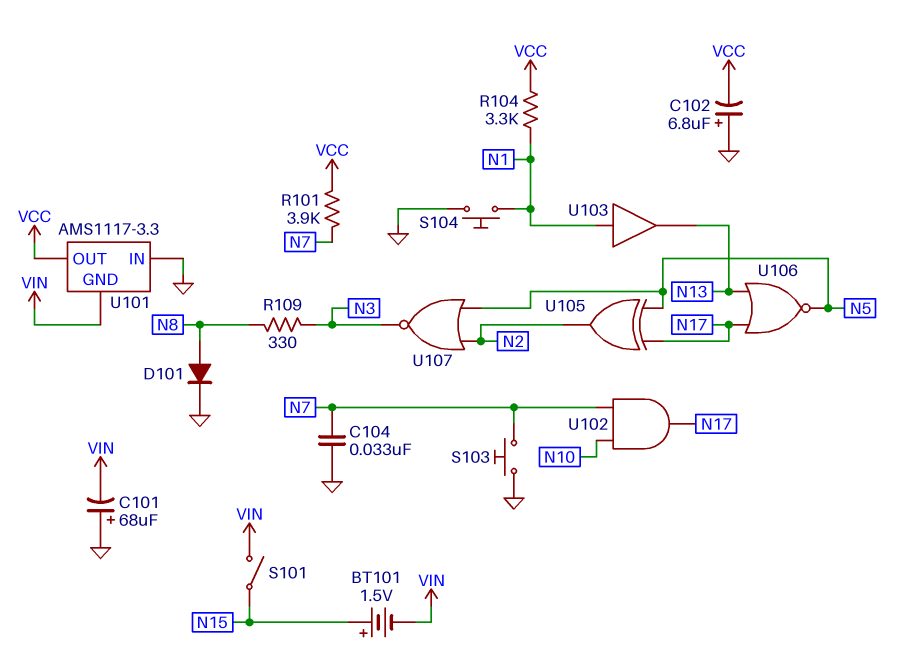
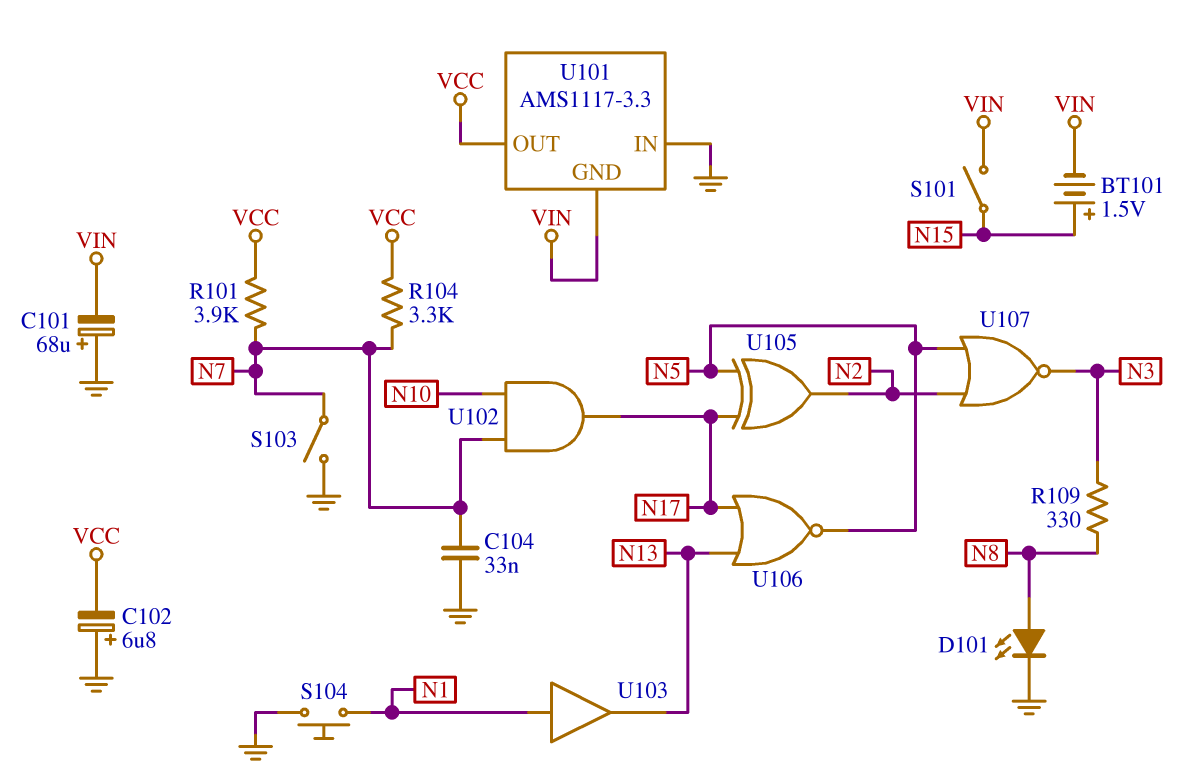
D101: diode (A N8, K GND) -> LED (A N8, K GND)
R104: 3.3k (N1, VCC) -> 3.3k (N7, VCC)
S103: button (GND, N7) -> switch (GND, N7)

